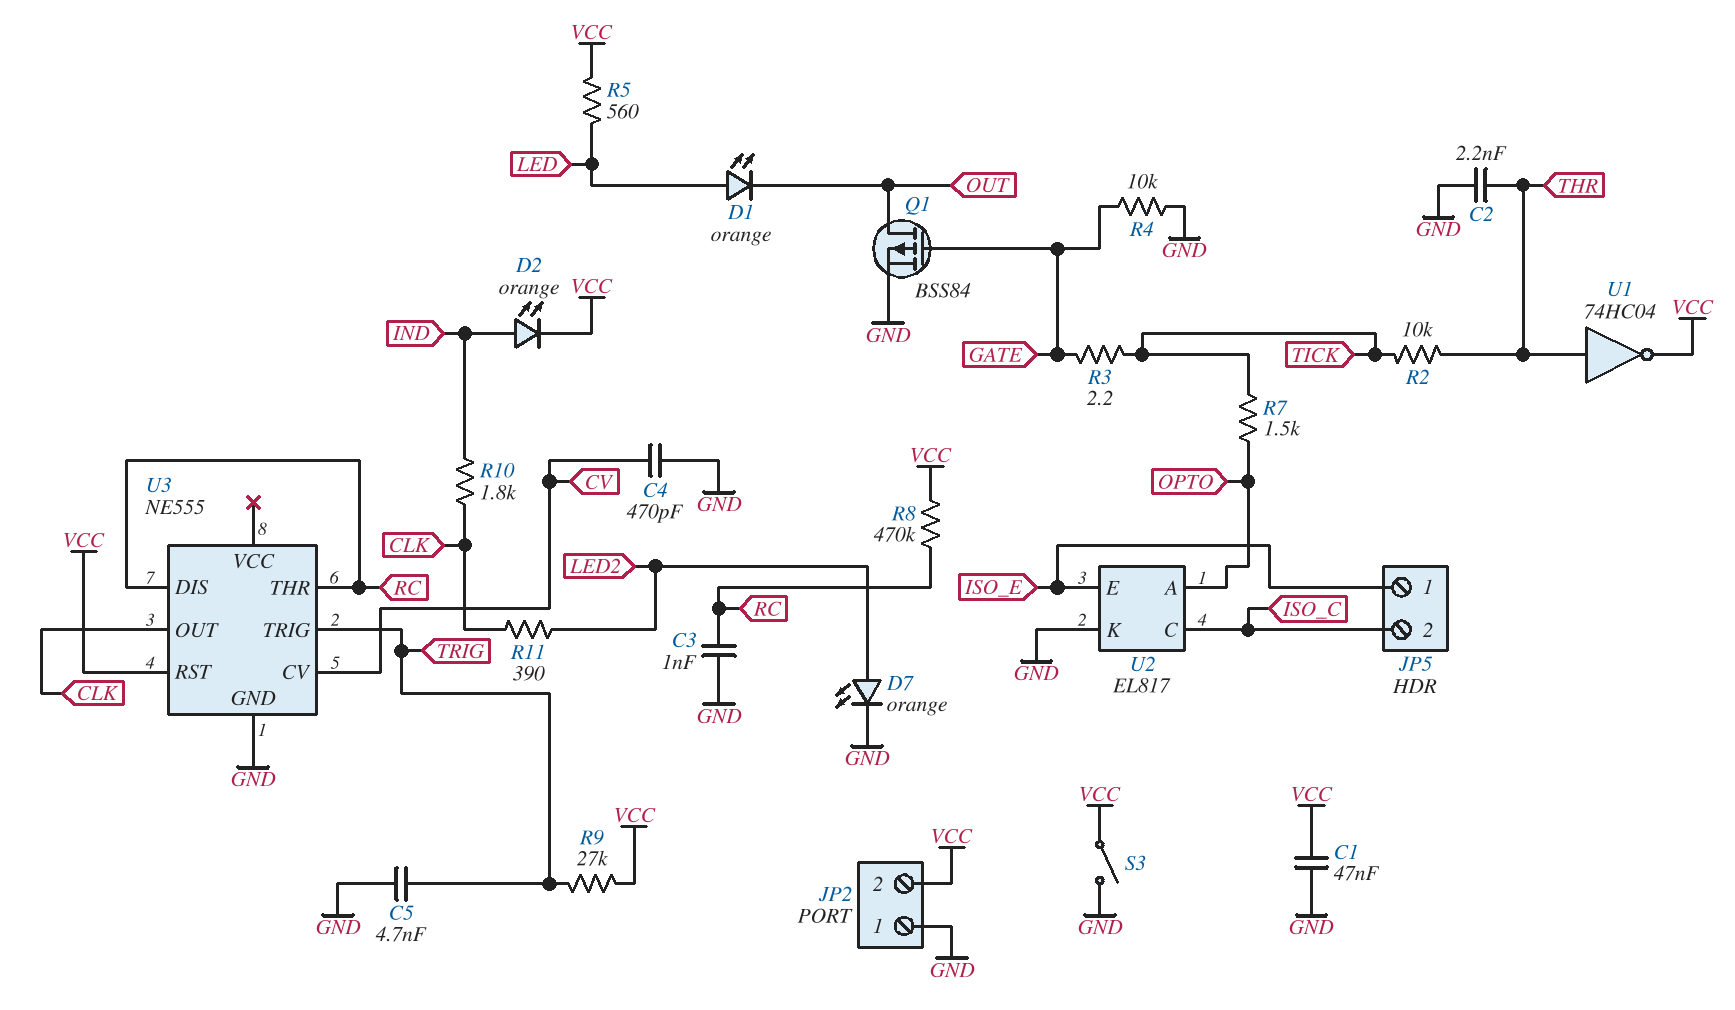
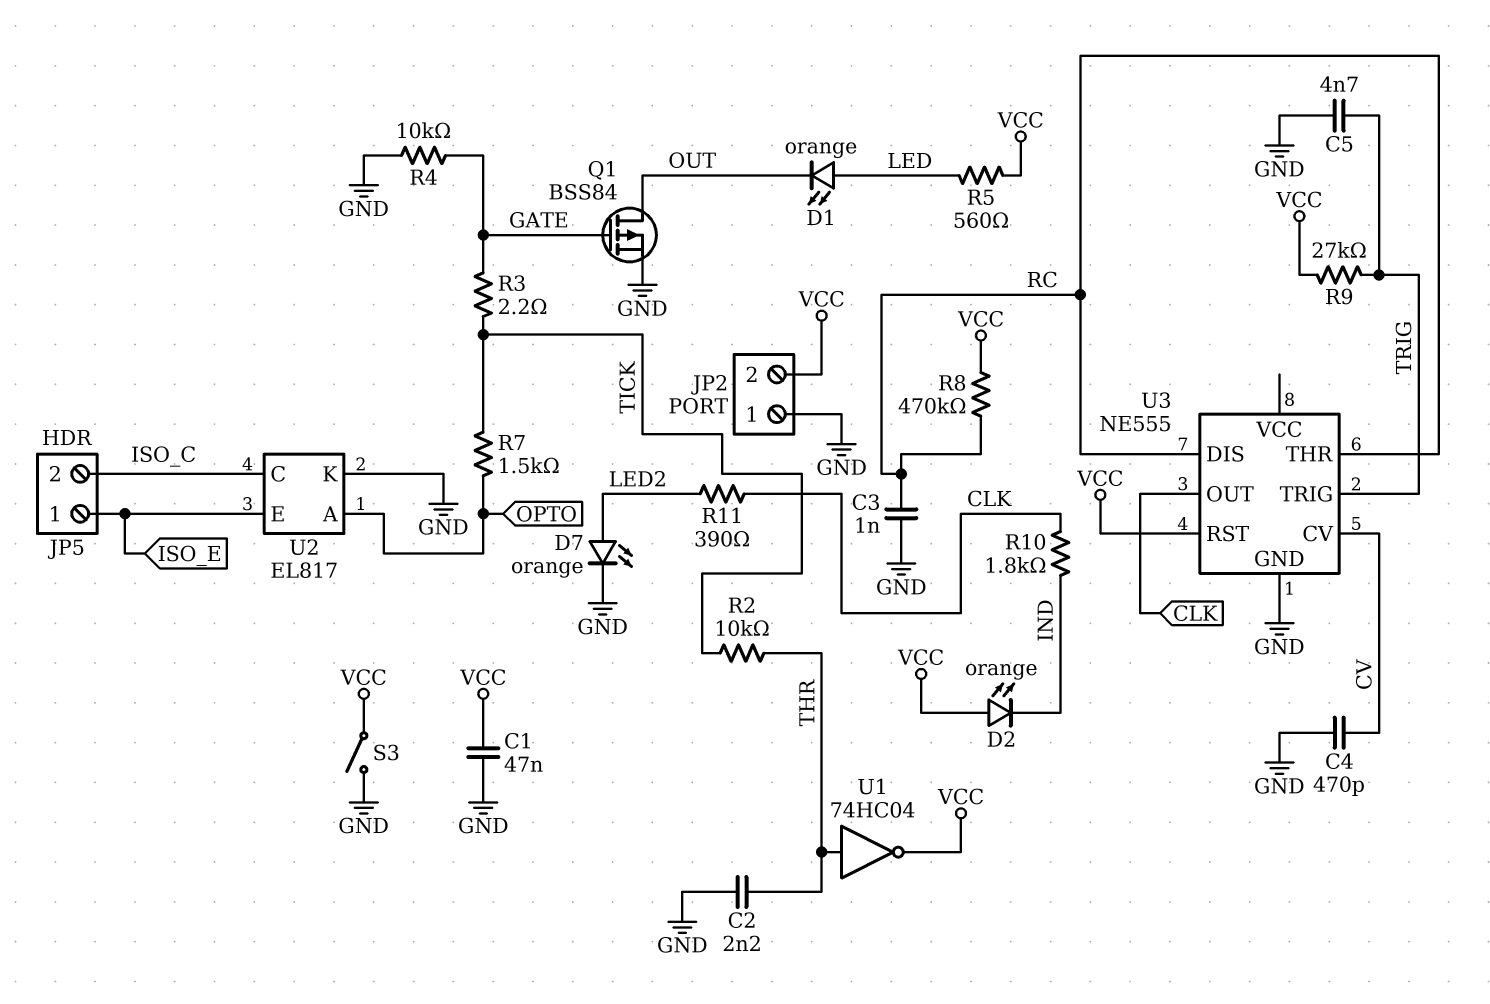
D2: LED orange (A IND, K VCC) -> LED orange (A VCC, K IND)

